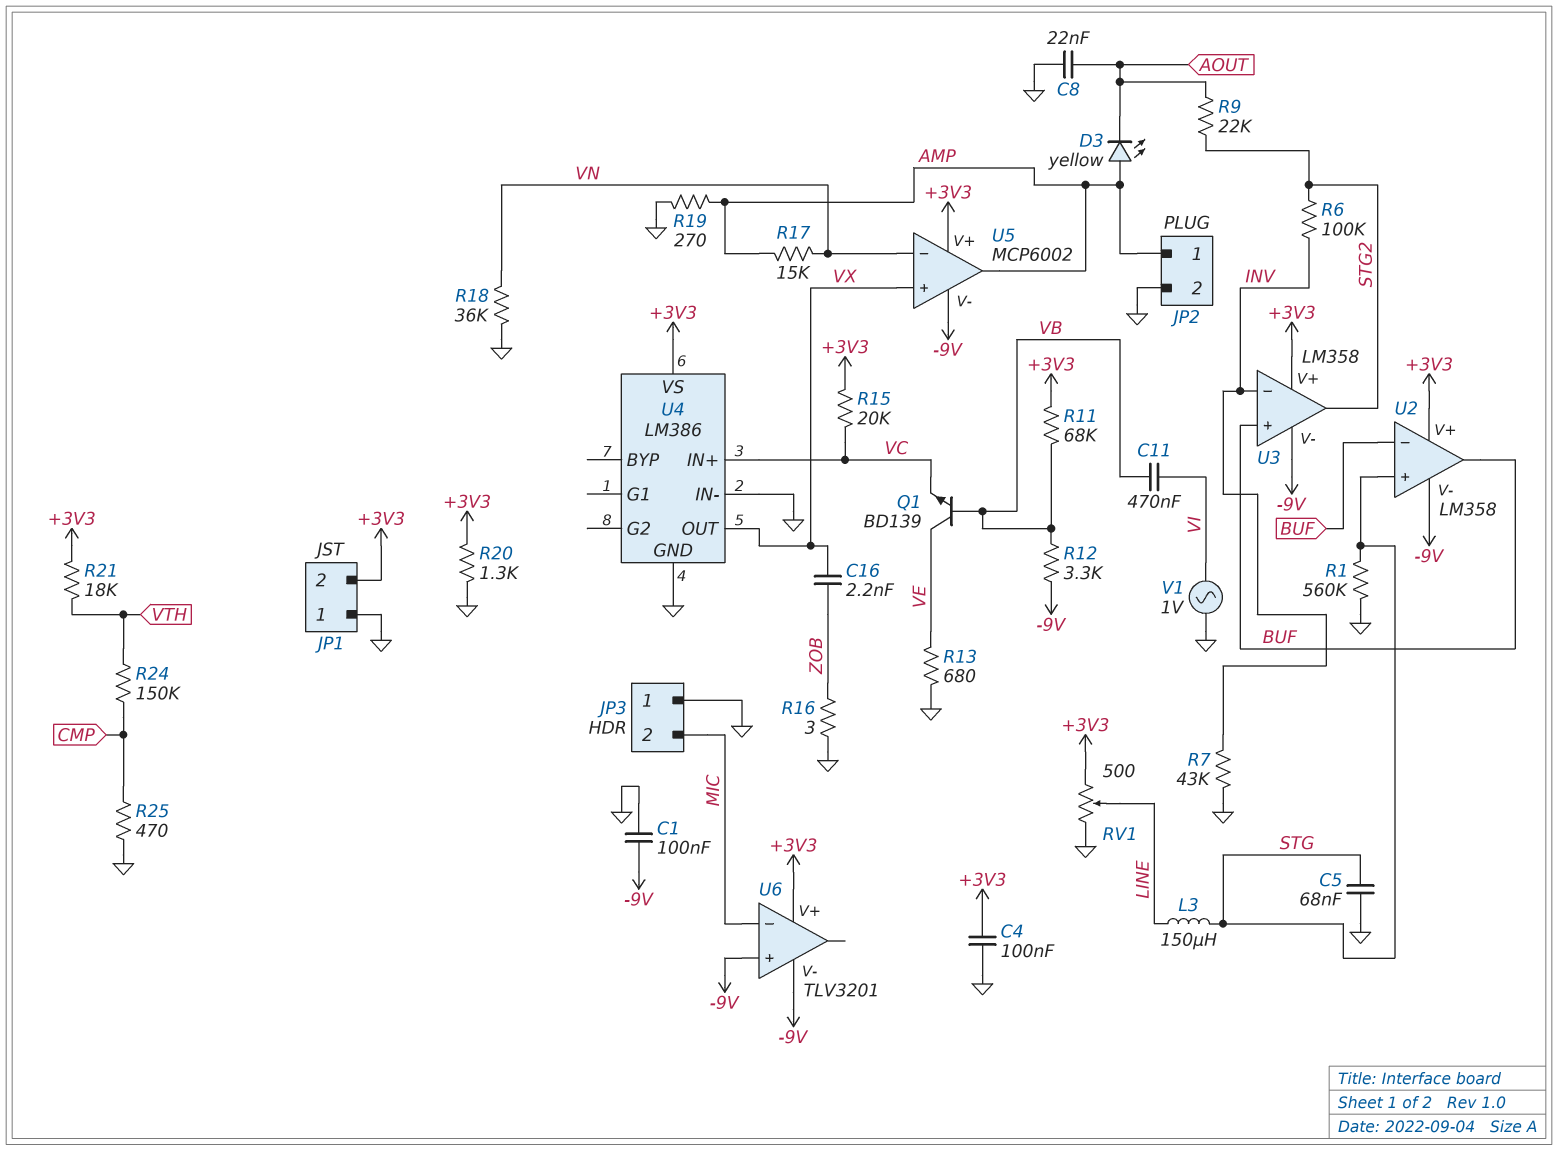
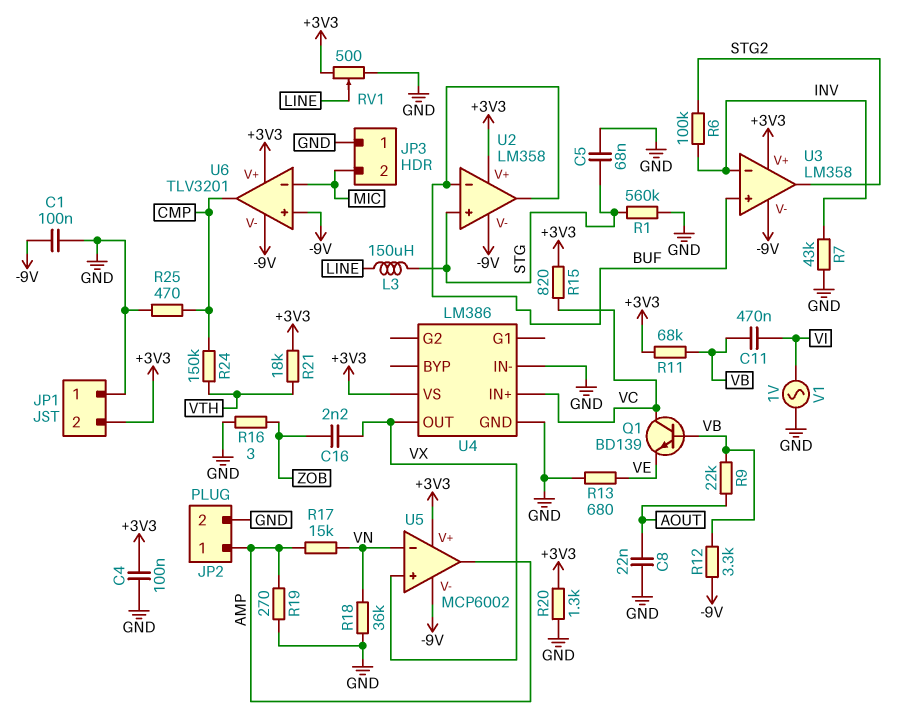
D3: LED yellow (A AMP, K AOUT) -> none
Q1: NPN BD139 (B VB, C VE, E VC) -> NPN BD139 (B VB, C VC, E VE)
R9: 22k (AOUT, STG2) -> 22k (AOUT, VB)
R15: 20k (+3V3, VC) -> 820 (+3V3, VC)
U6 pin out: none -> CMP

